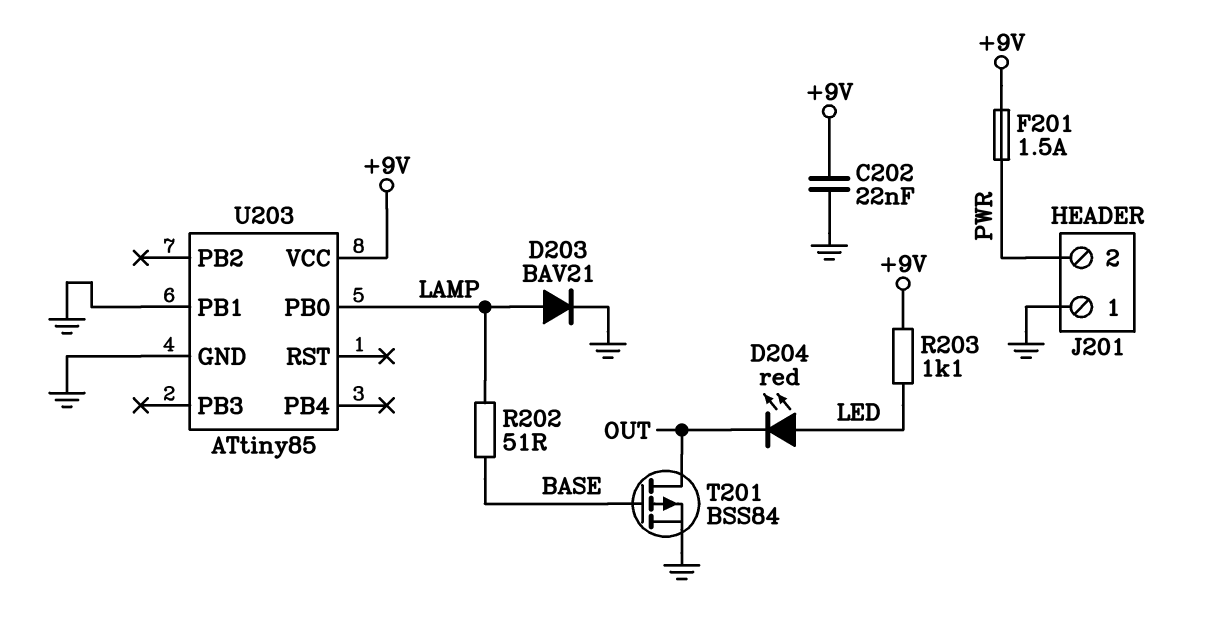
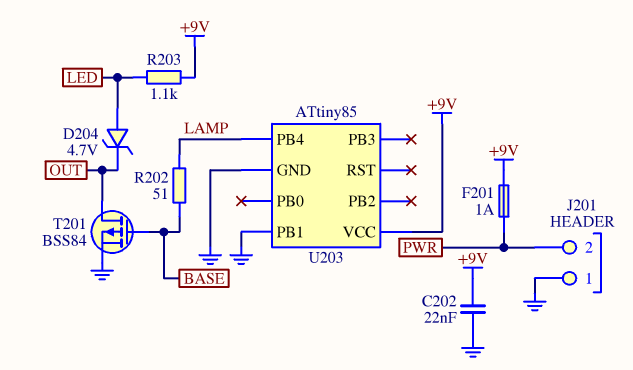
D203: diode BAV21 (A LAMP, K GND) -> none
D204: LED red (A LED, K OUT) -> zener 4.7V (A LED, K OUT)
F201: 1.5A (+9V, PWR) -> 1A (+9V, PWR)
U203 pin PB0: LAMP -> none
U203 pin PB4: none -> LAMP

